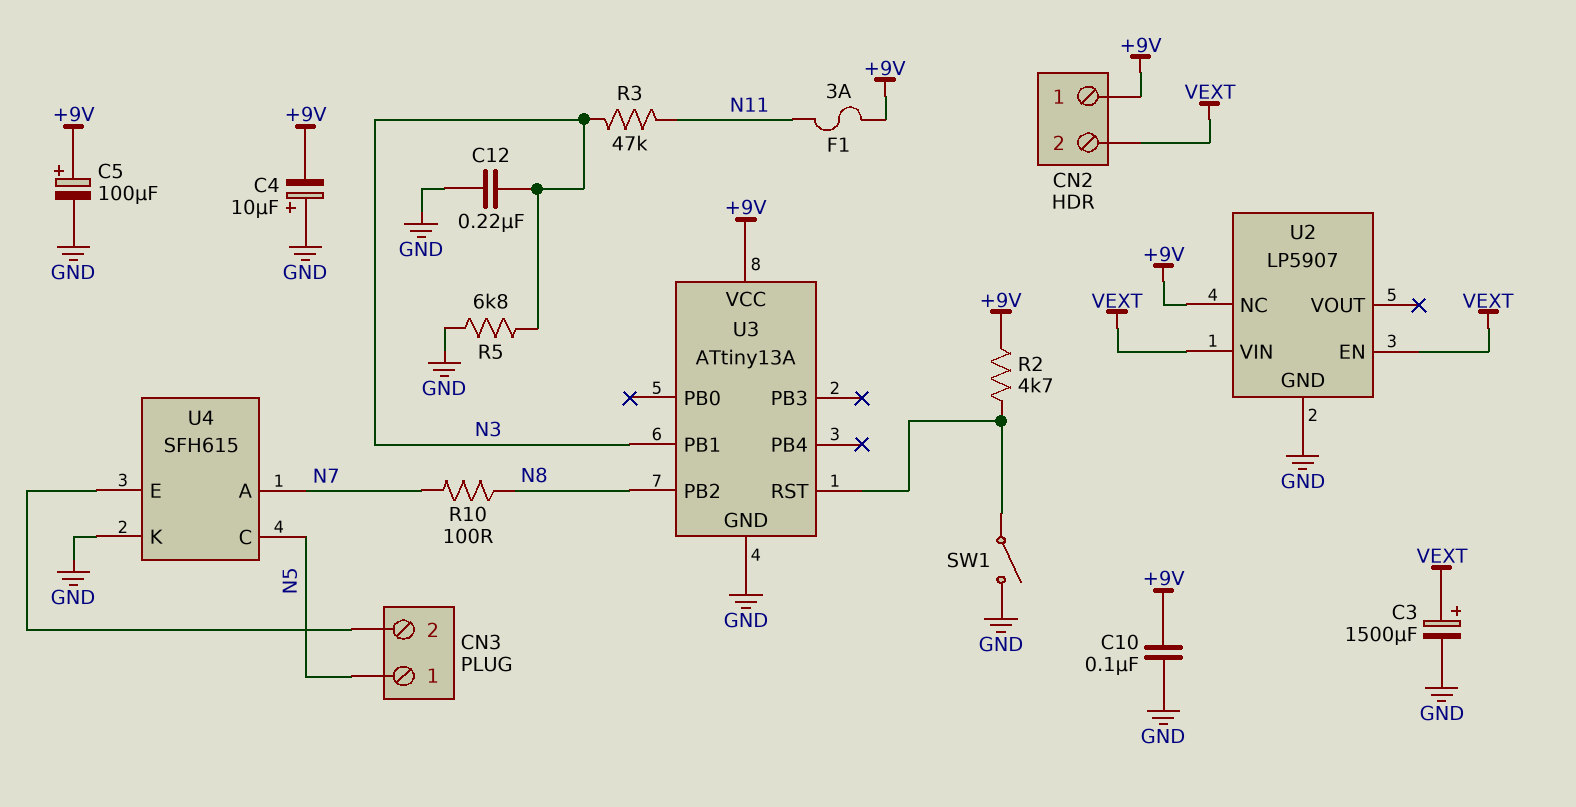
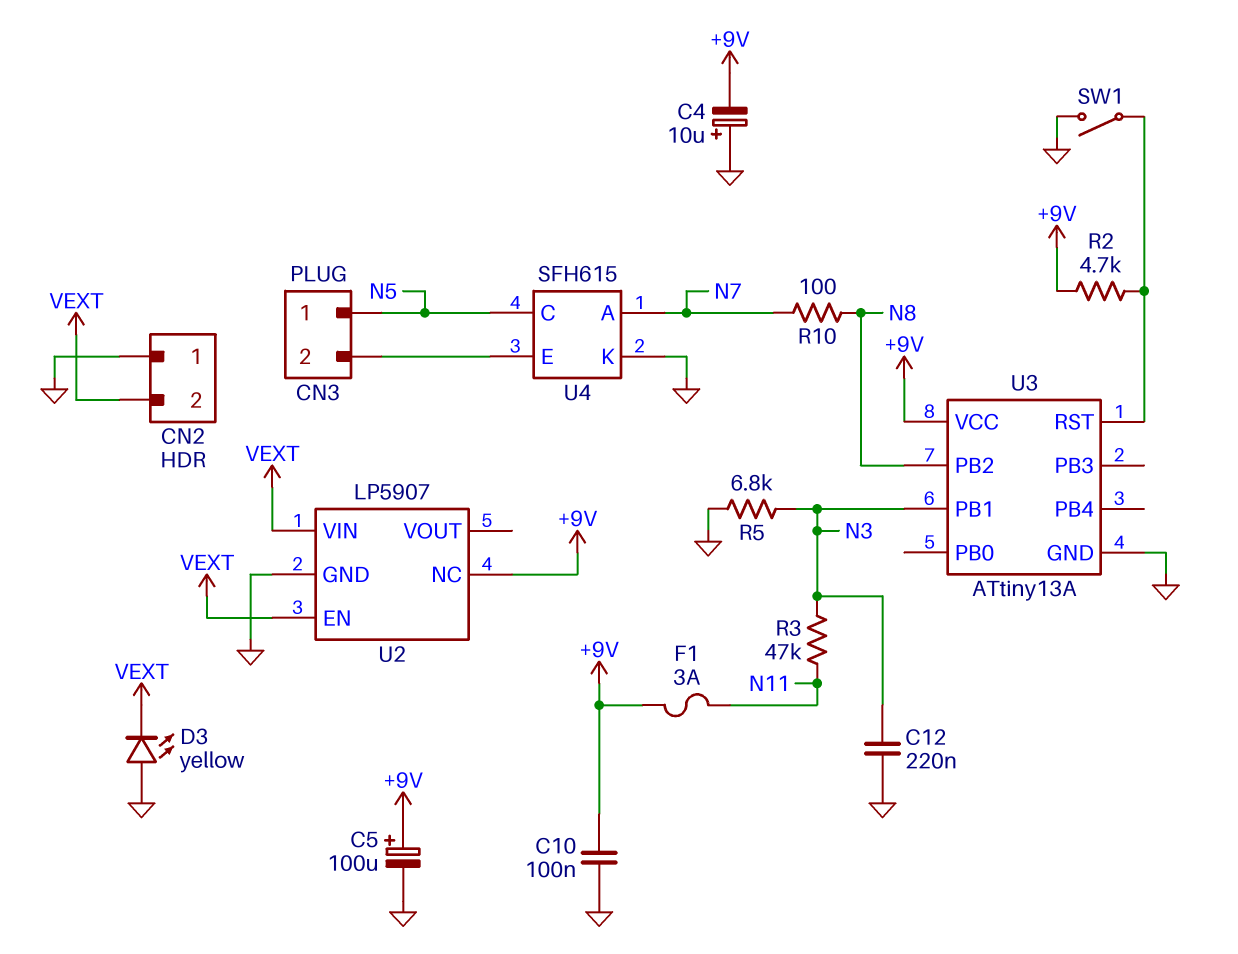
C3: 1500uF (plus VEXT, minus GND) -> none
CN2 pin 1: +9V -> GND
D3: none -> LED yellow (A GND, K VEXT)

